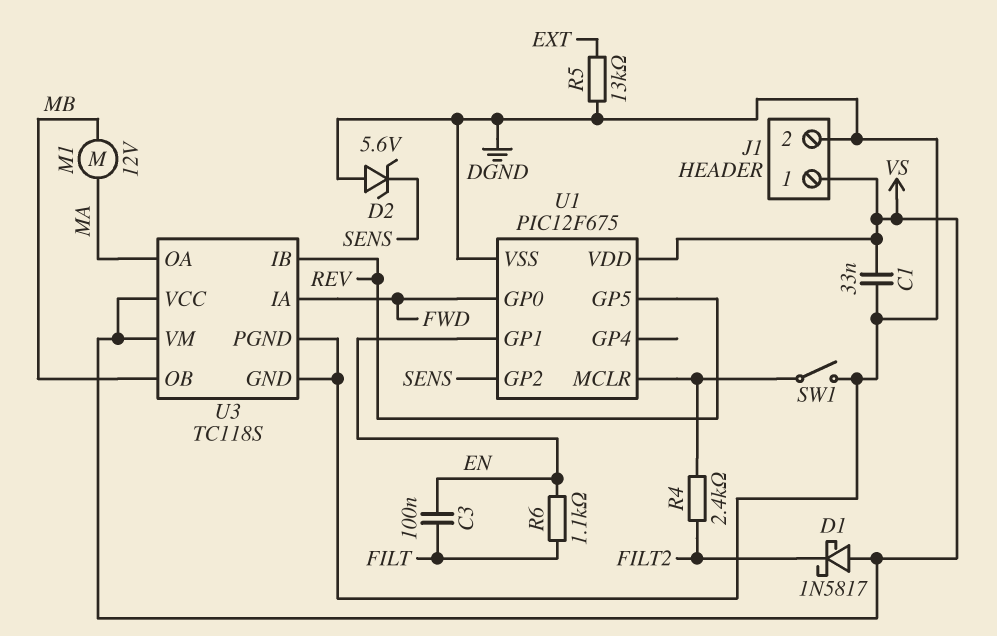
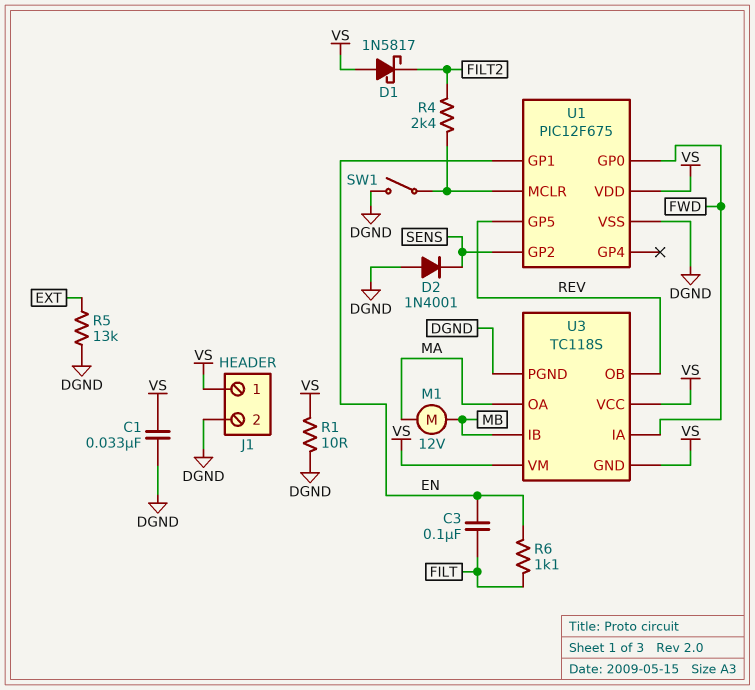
D2: zener 5.6V (A DGND, K SENS) -> diode 1N4001 (A DGND, K SENS)
R1: none -> 10 (DGND, VS)
U3 pin GND: DGND -> VS
U3 pin IB: REV -> MB
U3 pin OB: MB -> REV

